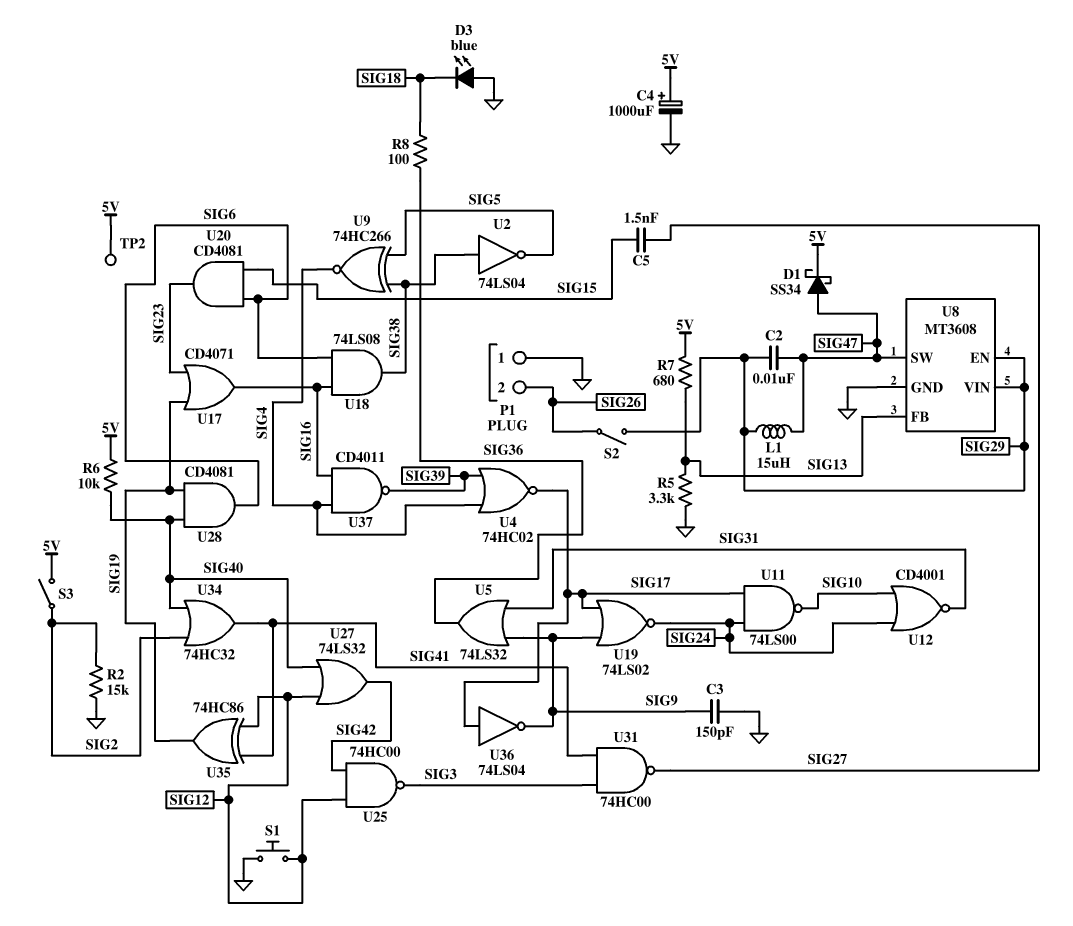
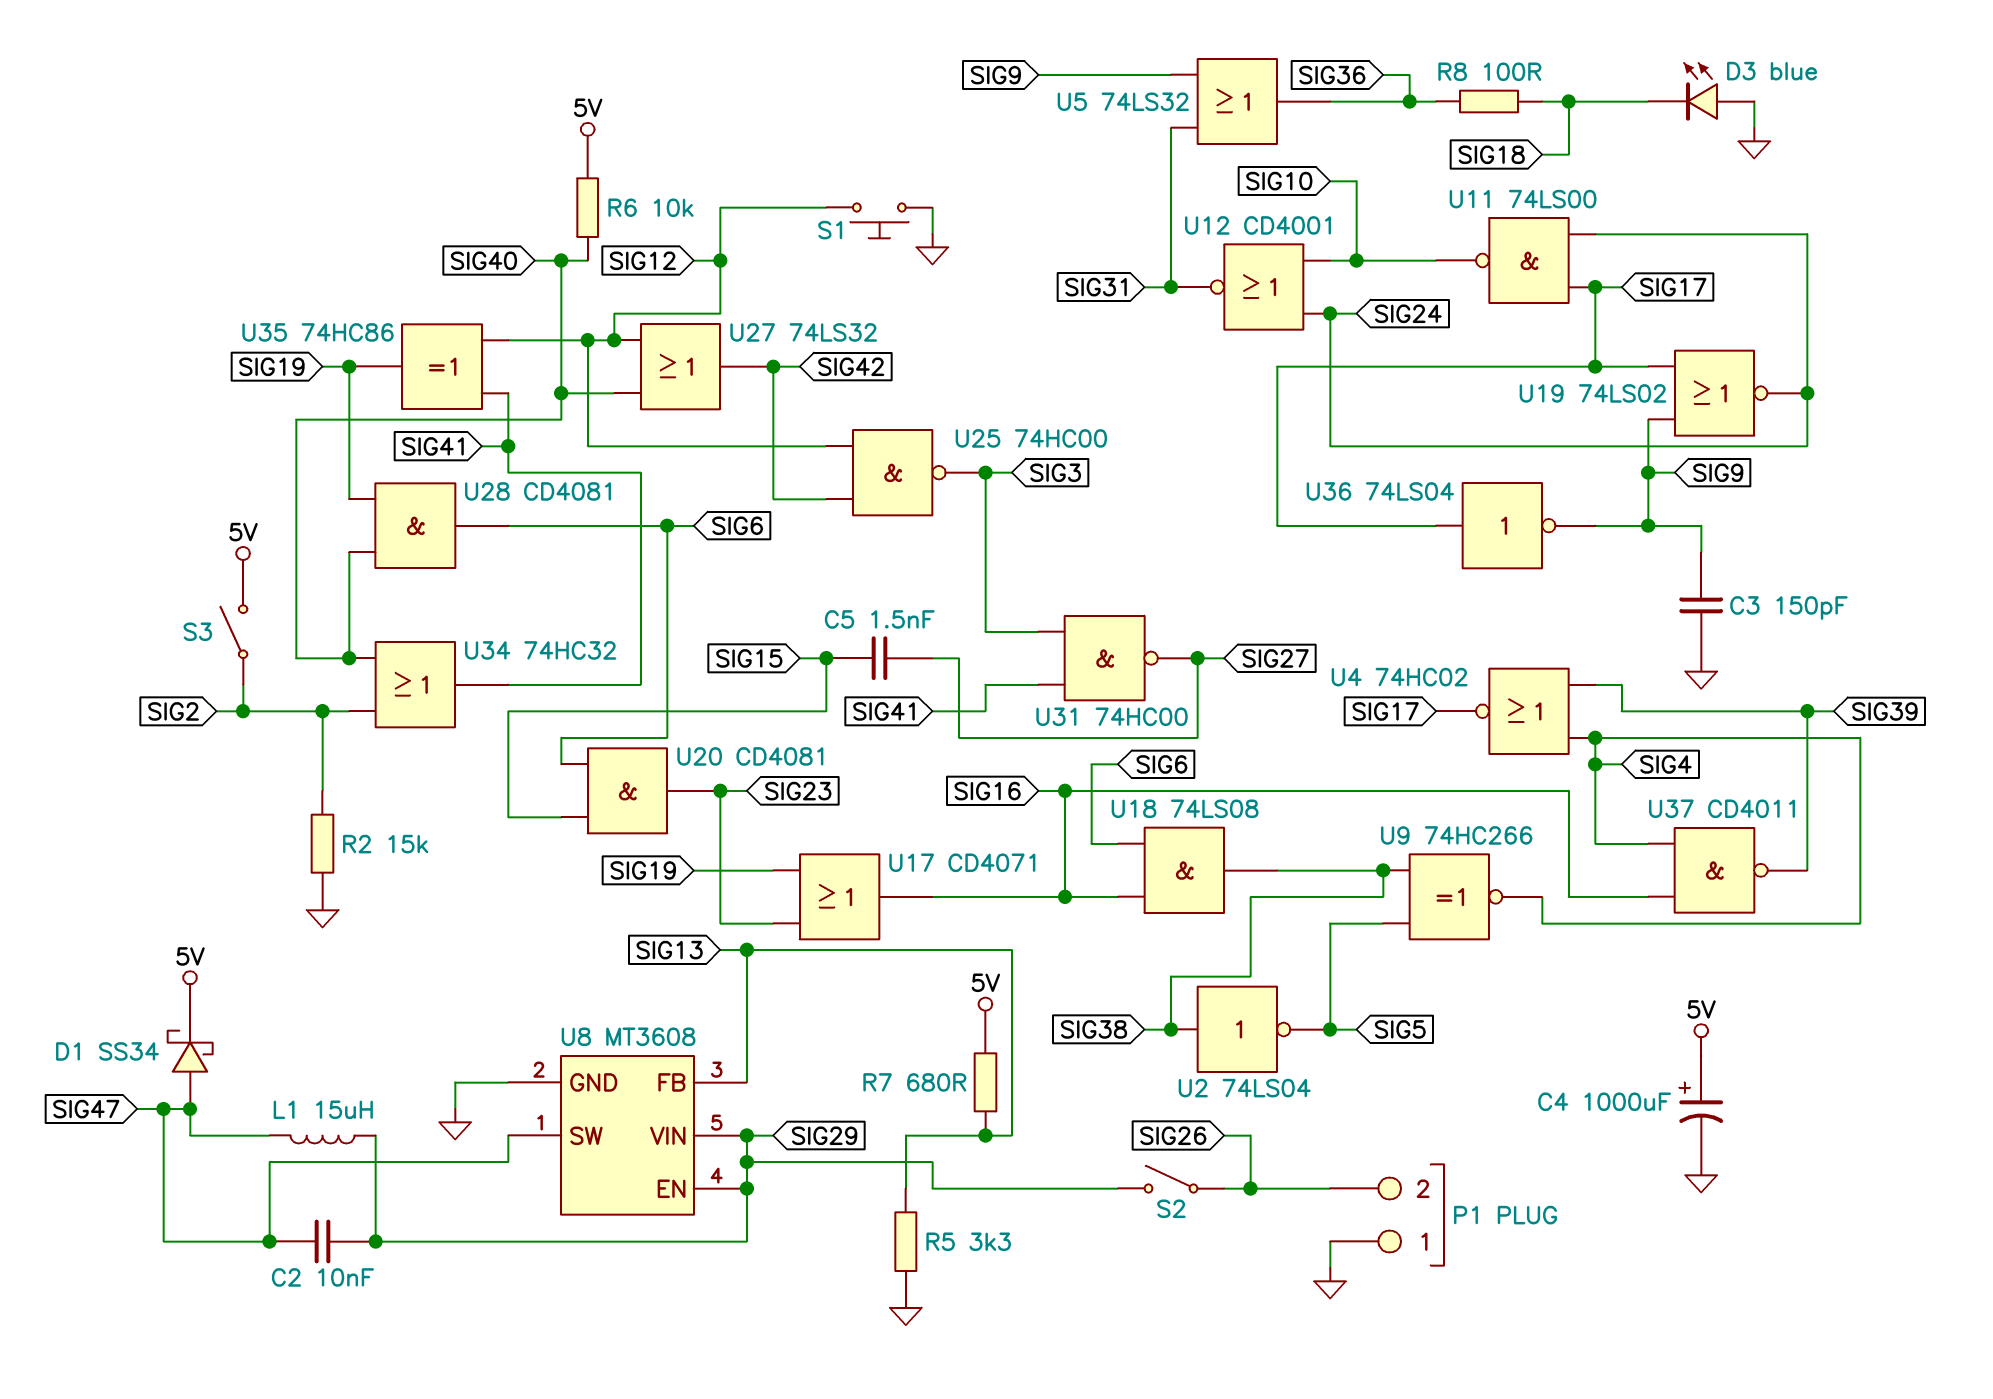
TP2: test point (5V) -> none

